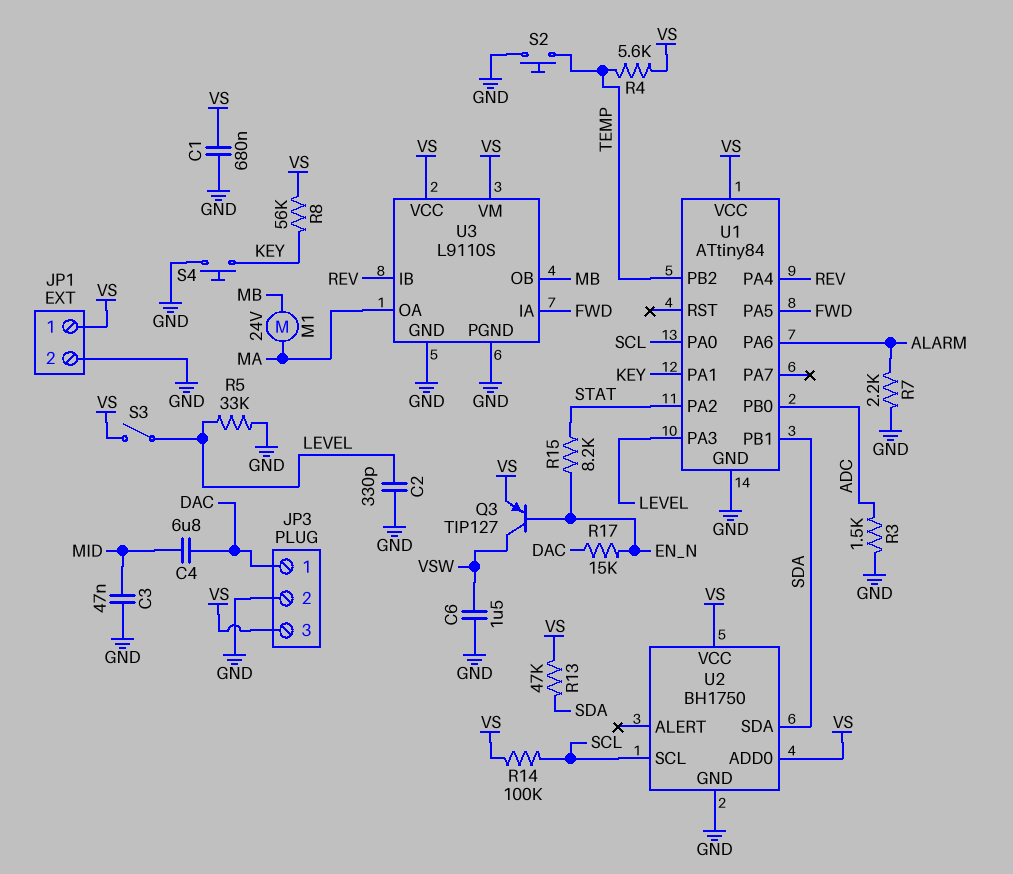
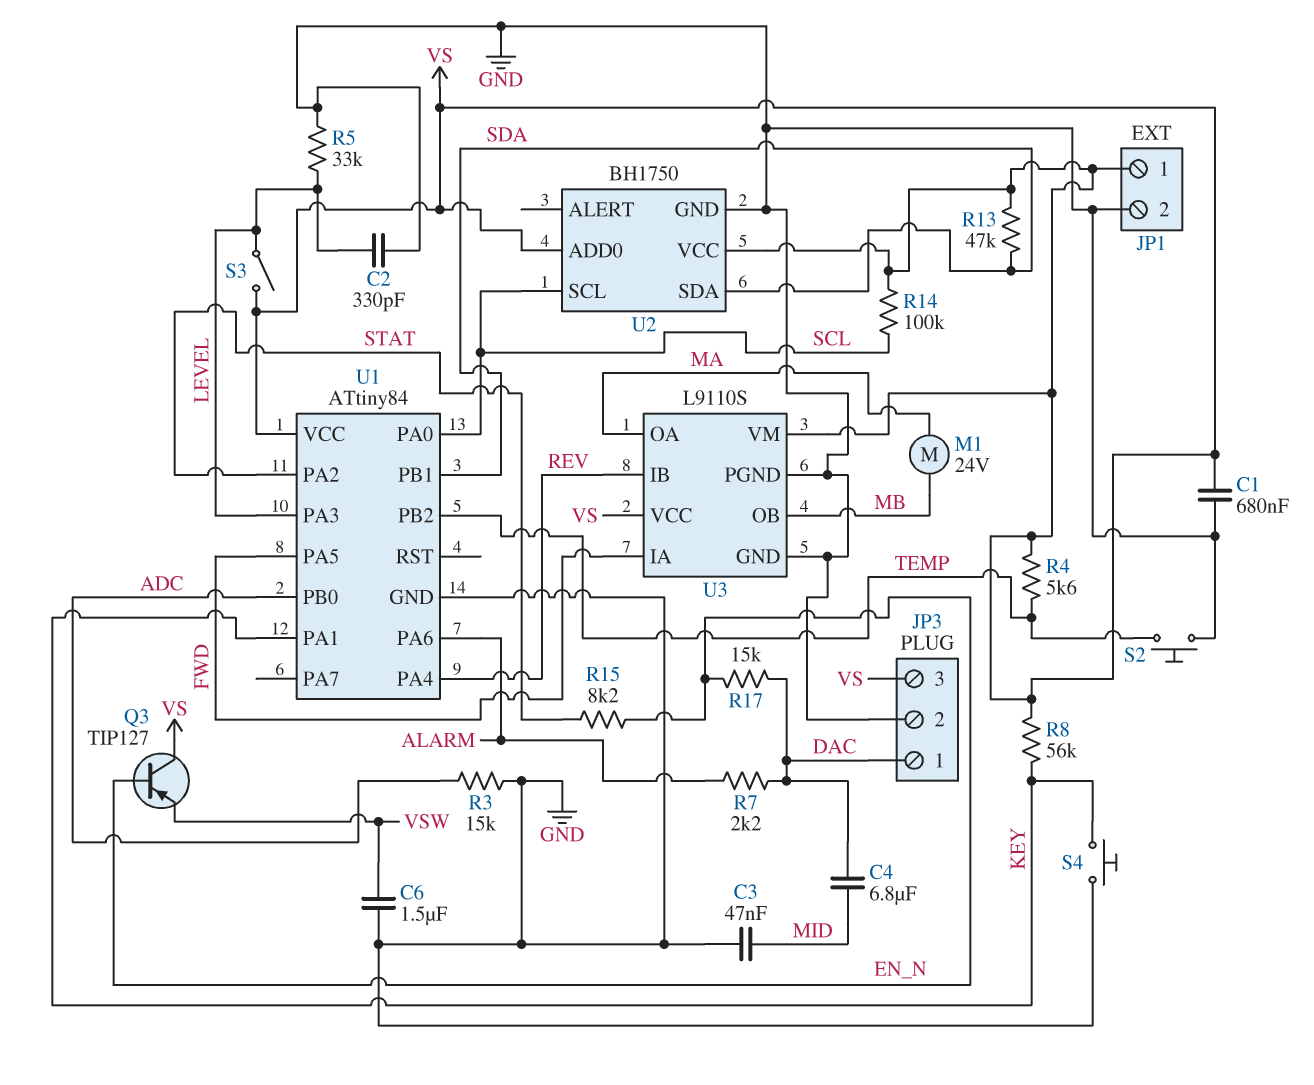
Q3: PNP TIP127 (B EN_N, C VSW, E VS) -> PNP TIP127 (B EN_N, C VS, E VSW)
R3: 1.5k (ADC, GND) -> 15k (ADC, GND)
R7: 2.2k (ALARM, GND) -> 2.2k (ALARM, DAC)

